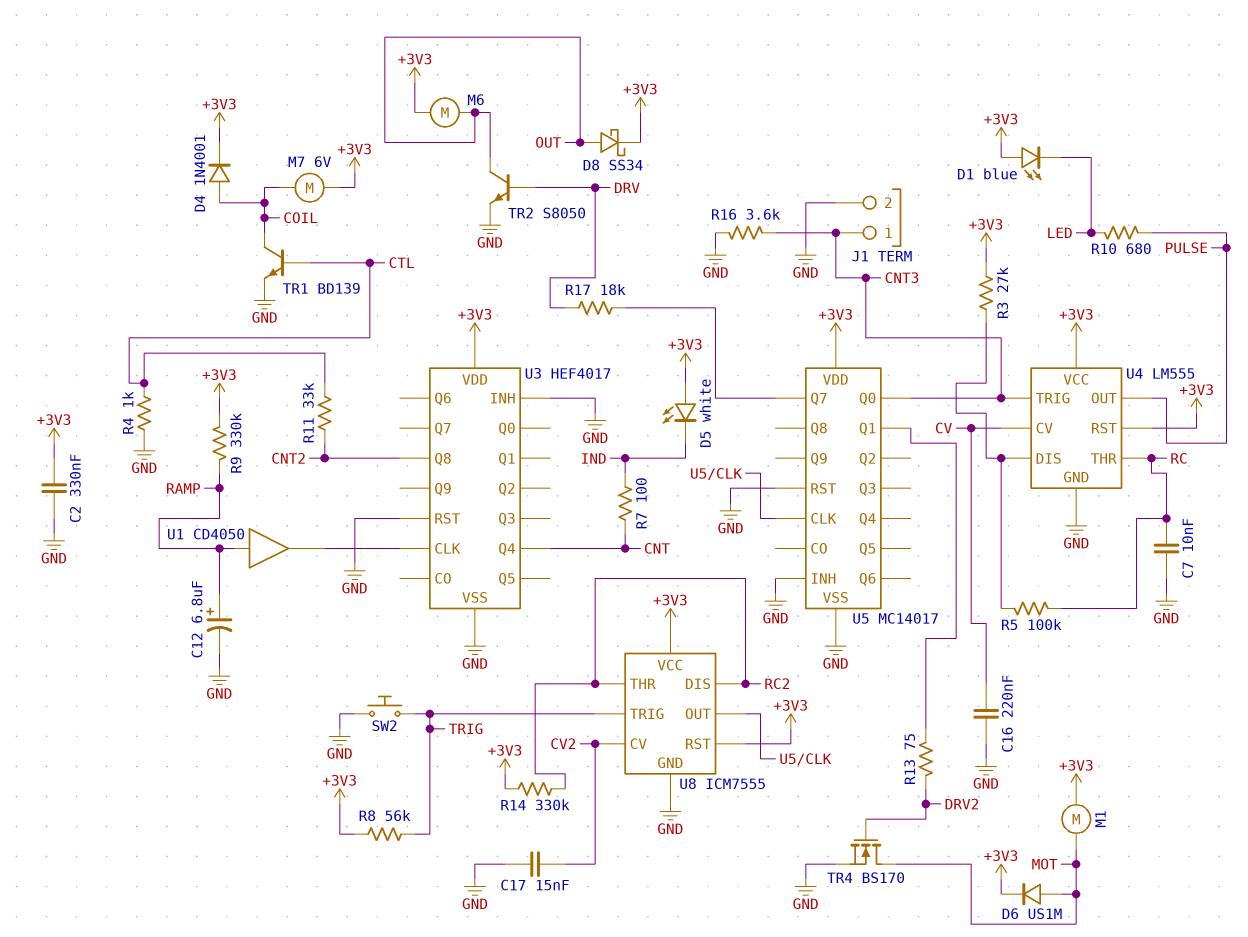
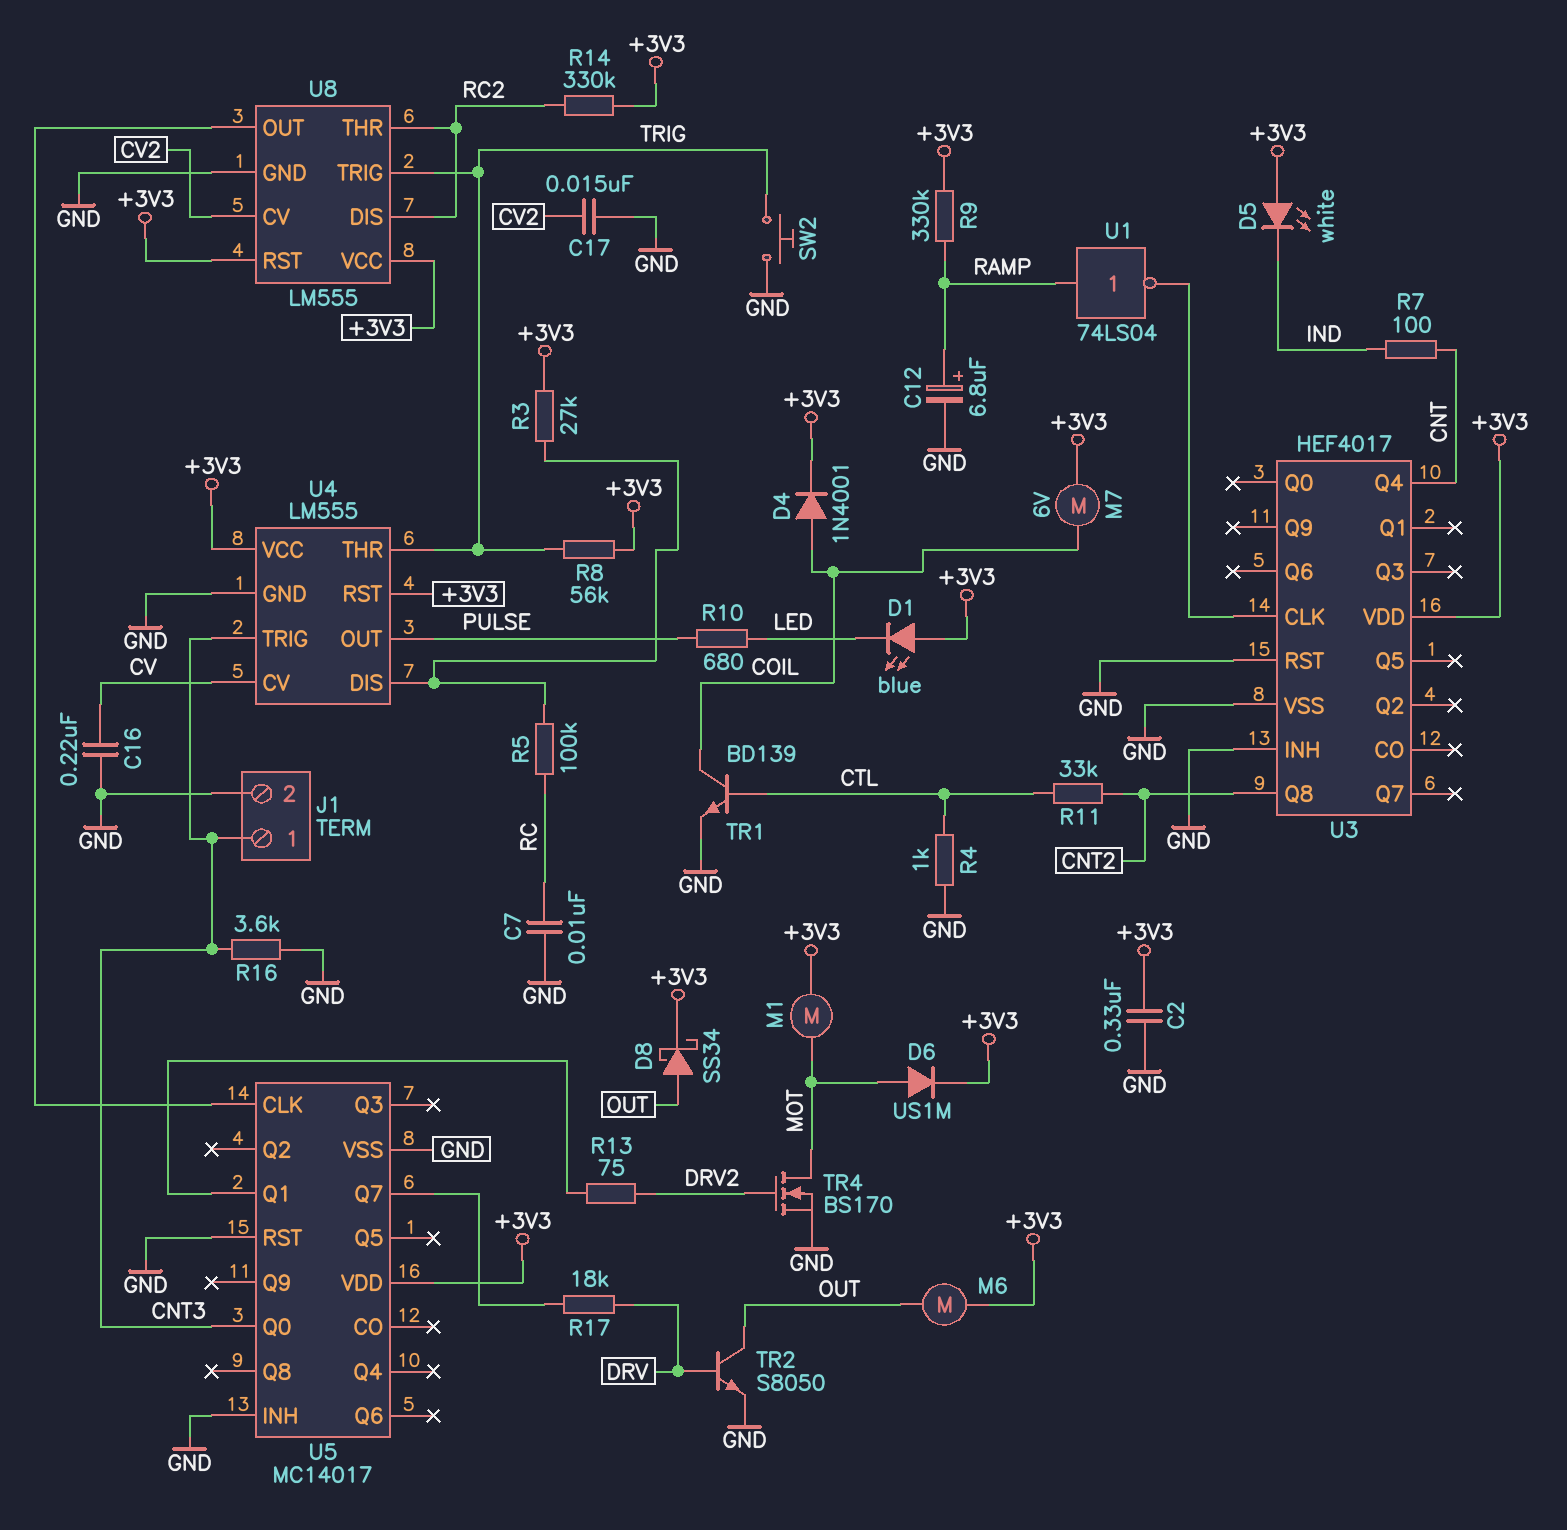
U1: buffer CD4050 (in RAMP, out U3/CLK) -> NOT 74LS04 (in RAMP, out U3/CLK)
U4 pin THR: RC -> TRIG
U8: ICM7555 -> LM555

